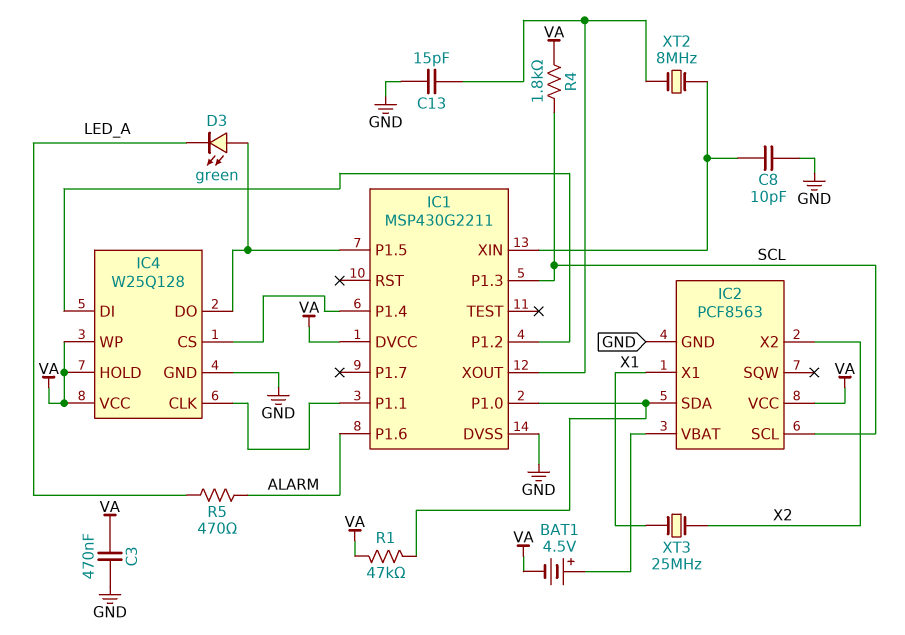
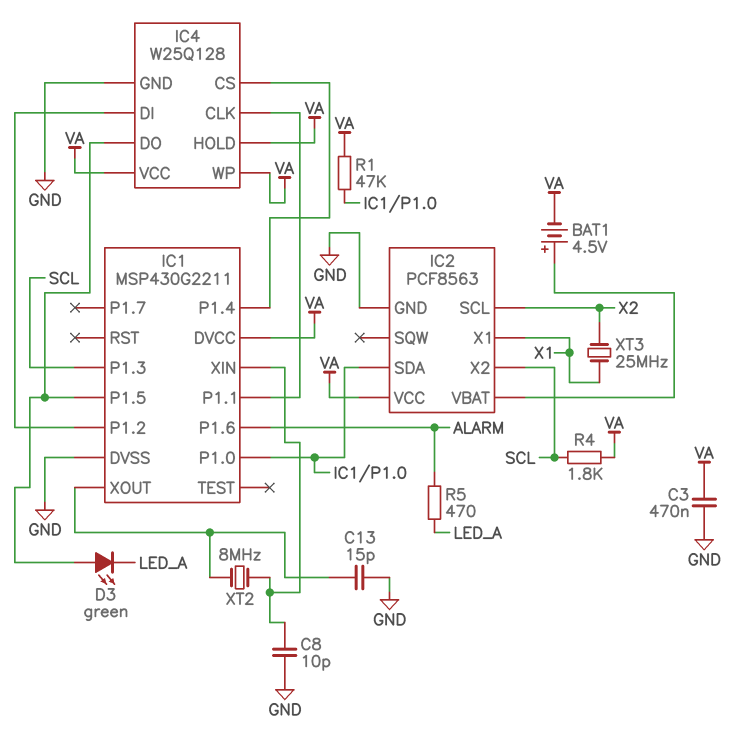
IC2 pin SCL: SCL -> X2
IC2 pin X2: X2 -> SCL

